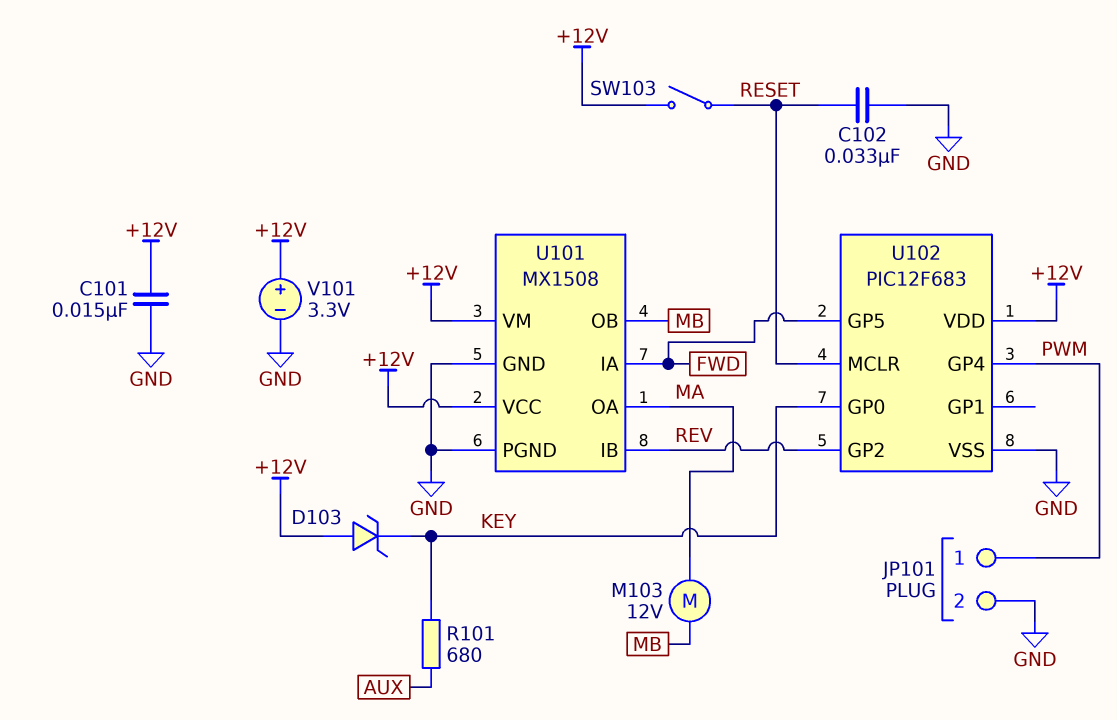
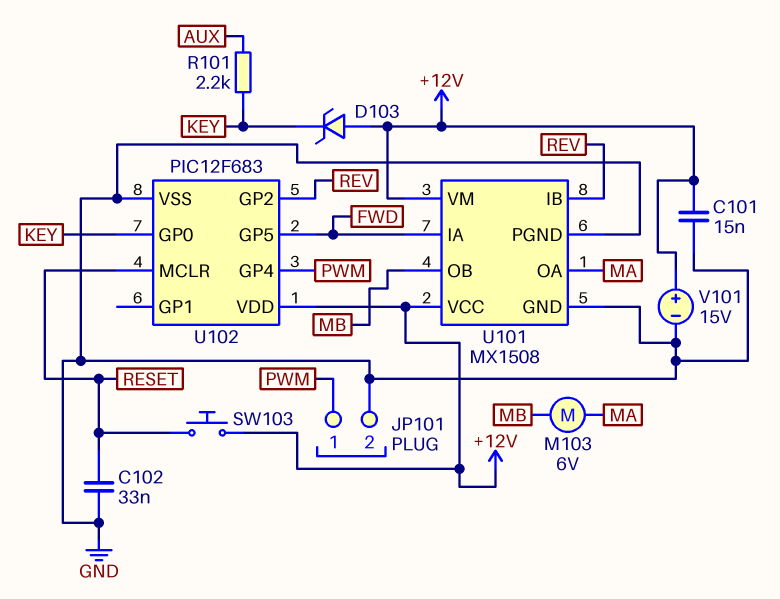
M103: motor 12V (MA, MB) -> motor 6V (MA, MB)
R101: 680 (AUX, KEY) -> 2.2k (AUX, KEY)
SW103: switch (+12V, RESET) -> button (+12V, RESET)
V101: 3.3V (plus +12V, minus GND) -> 15V (plus +12V, minus GND)

